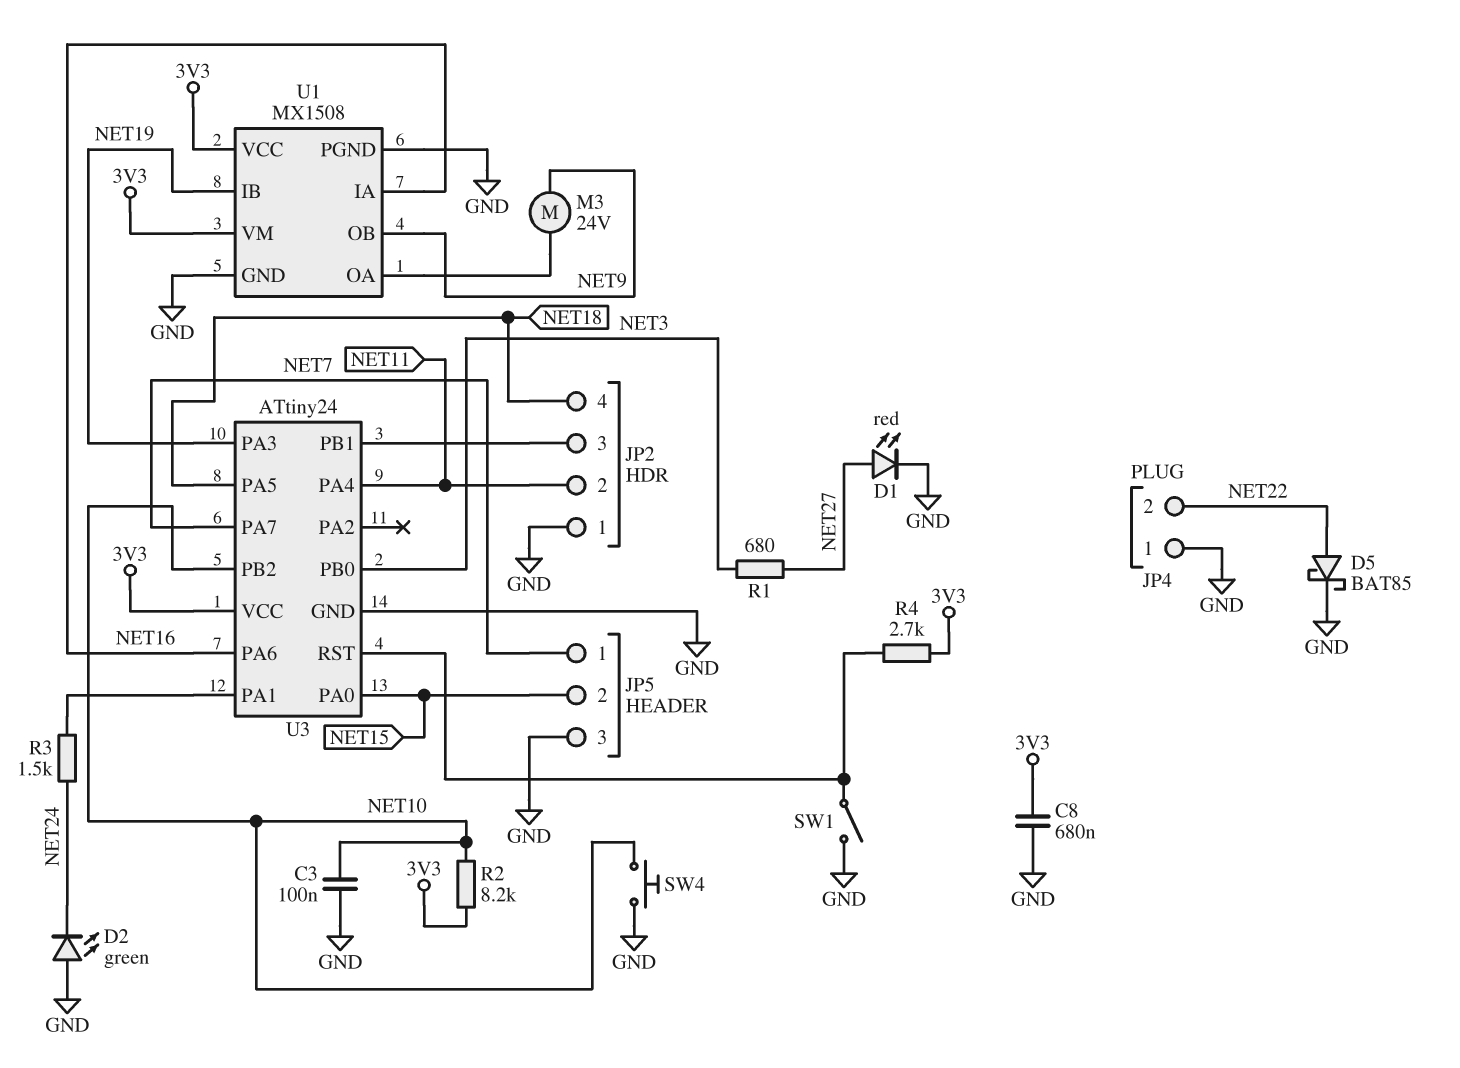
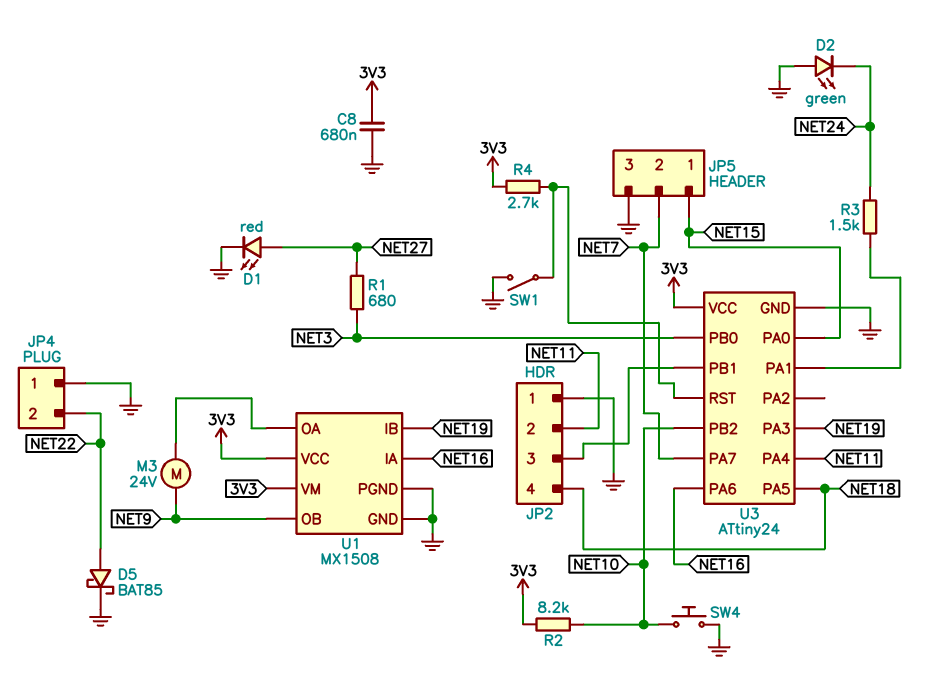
C3: 100nF (GND, NET10) -> none
JP5 pin 1: NET7 -> NET15
JP5 pin 2: NET15 -> NET7

